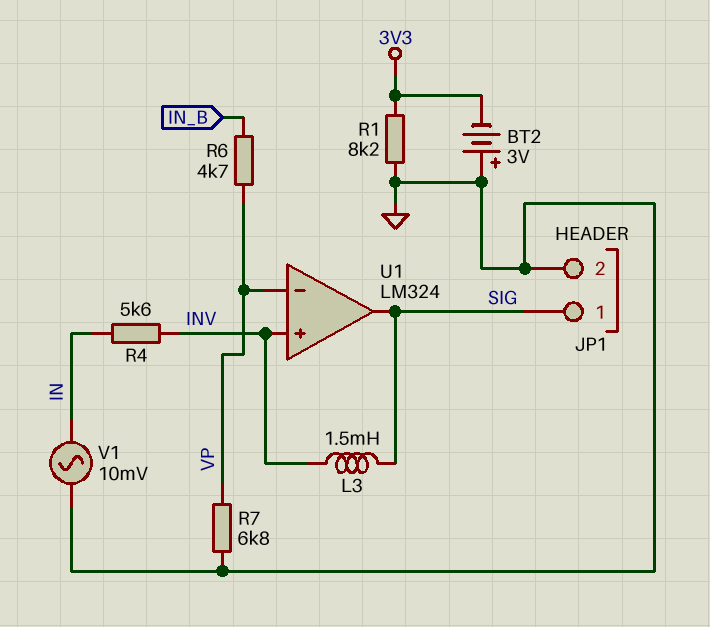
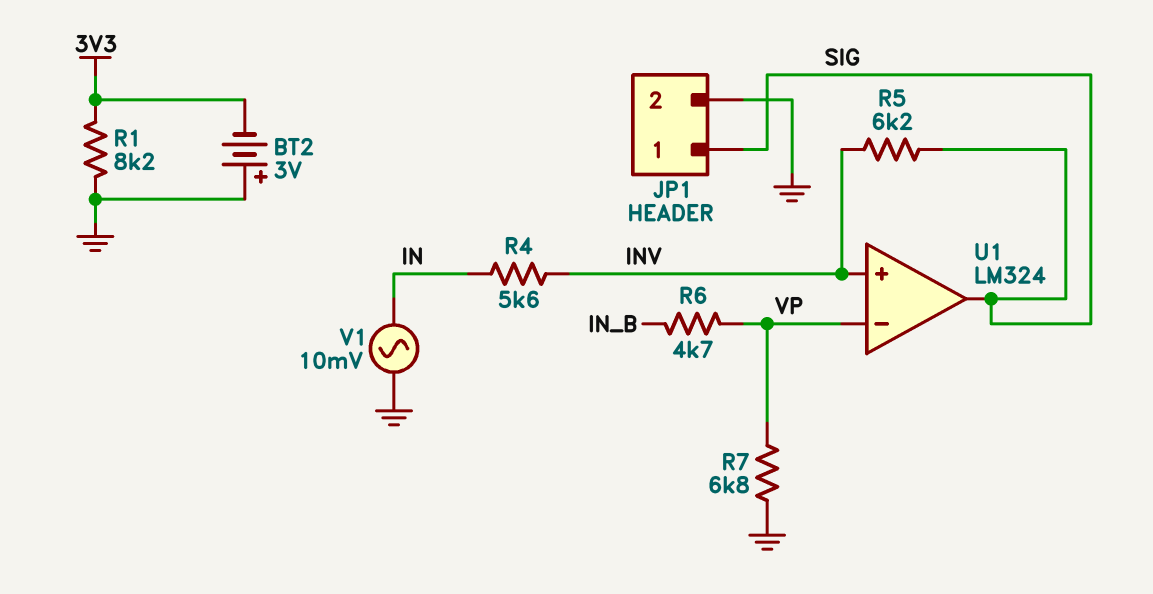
L3: 1.5mH (INV, SIG) -> none
R5: none -> 6.2k (INV, SIG)

